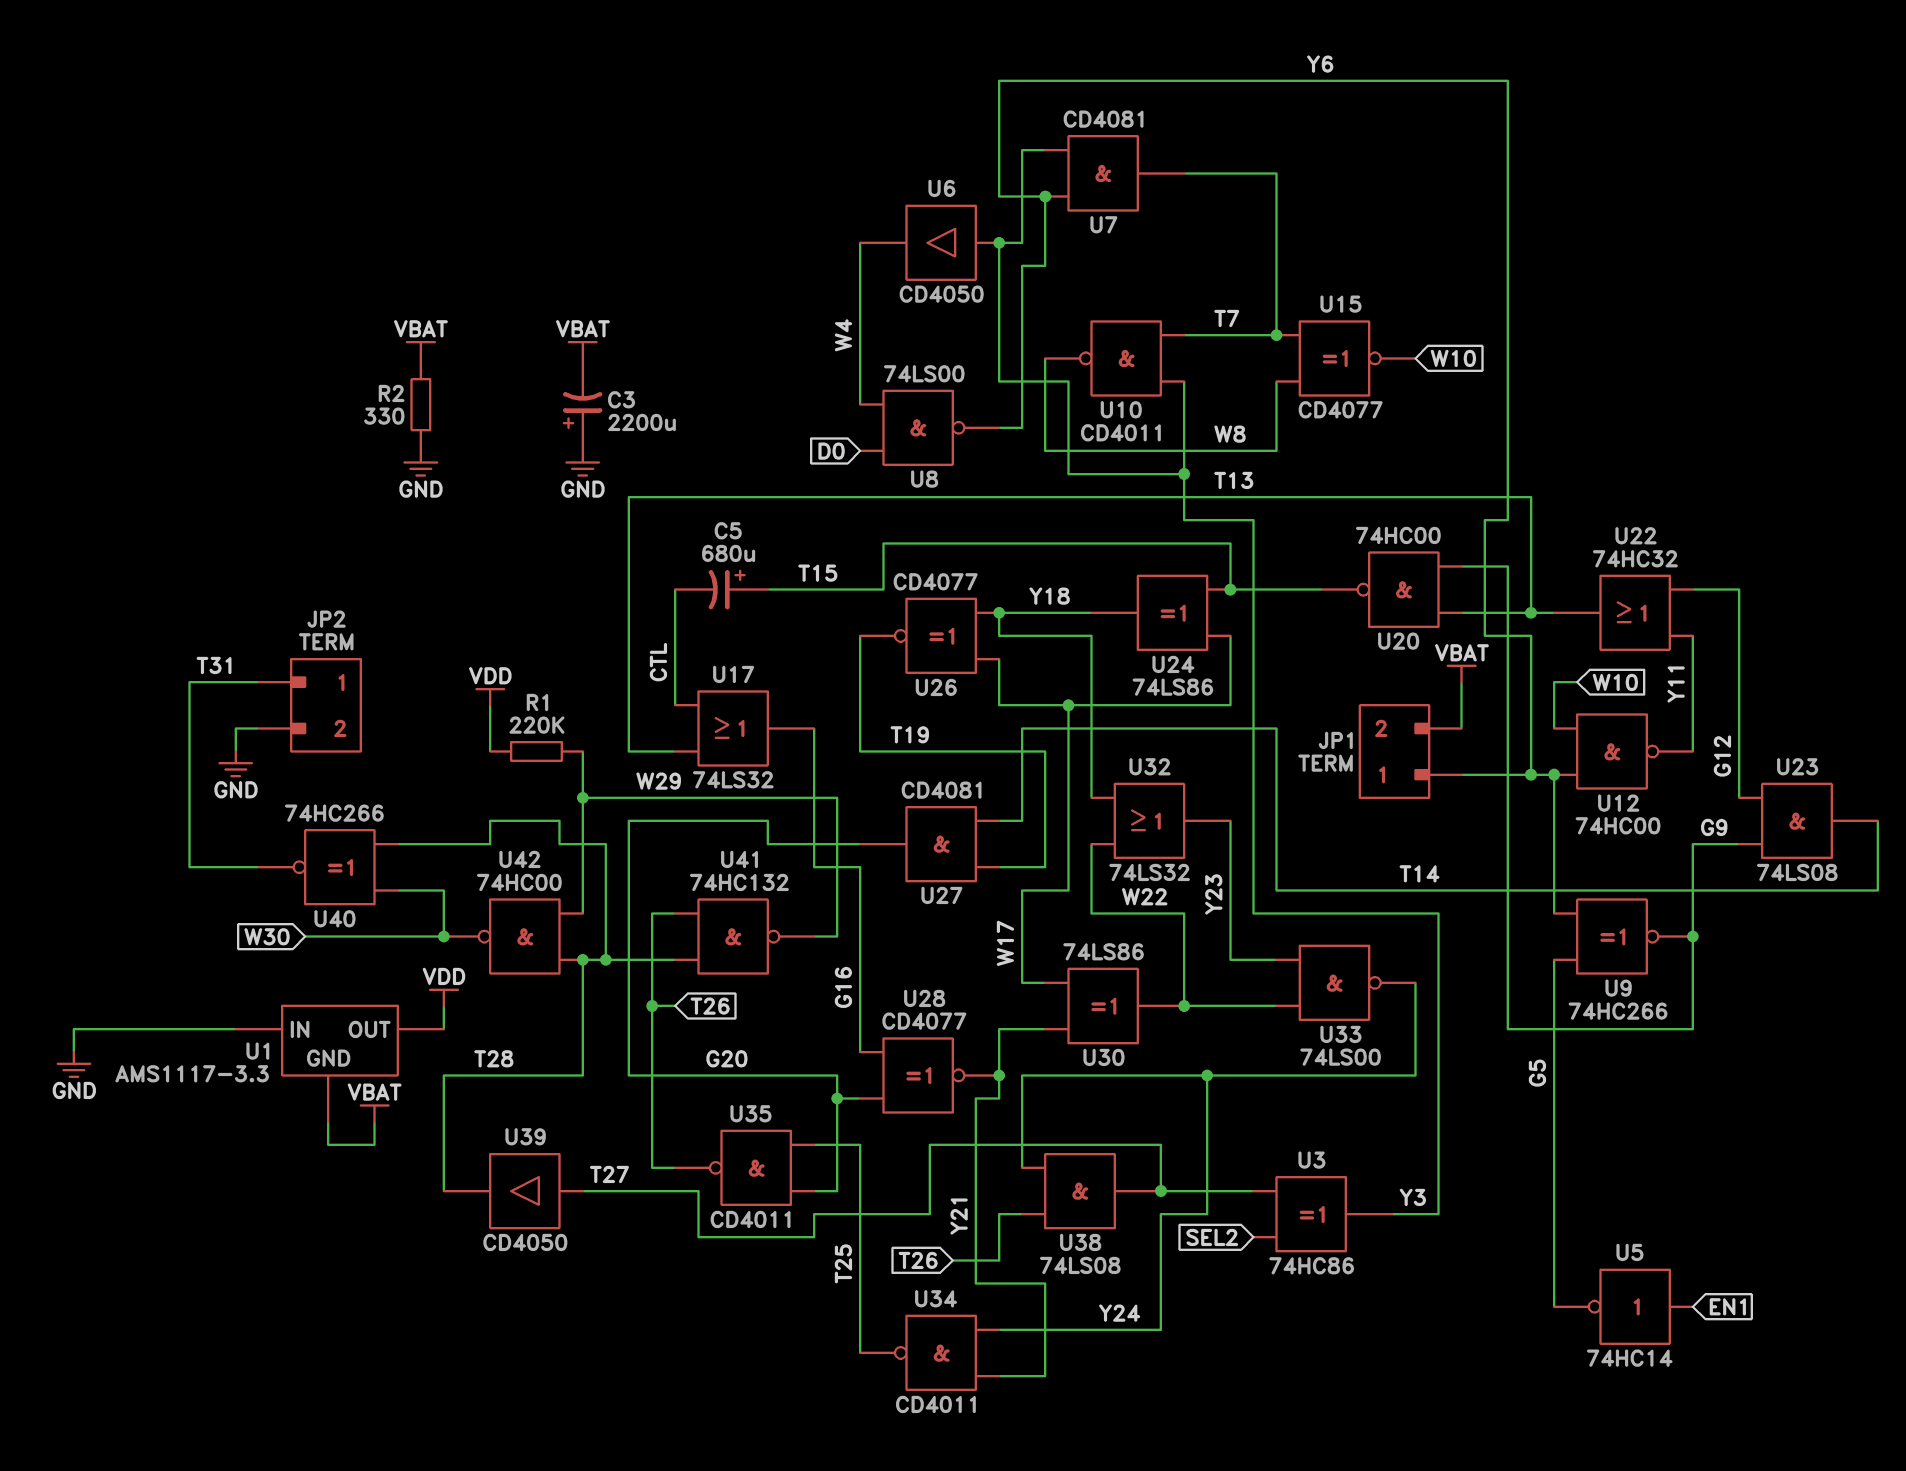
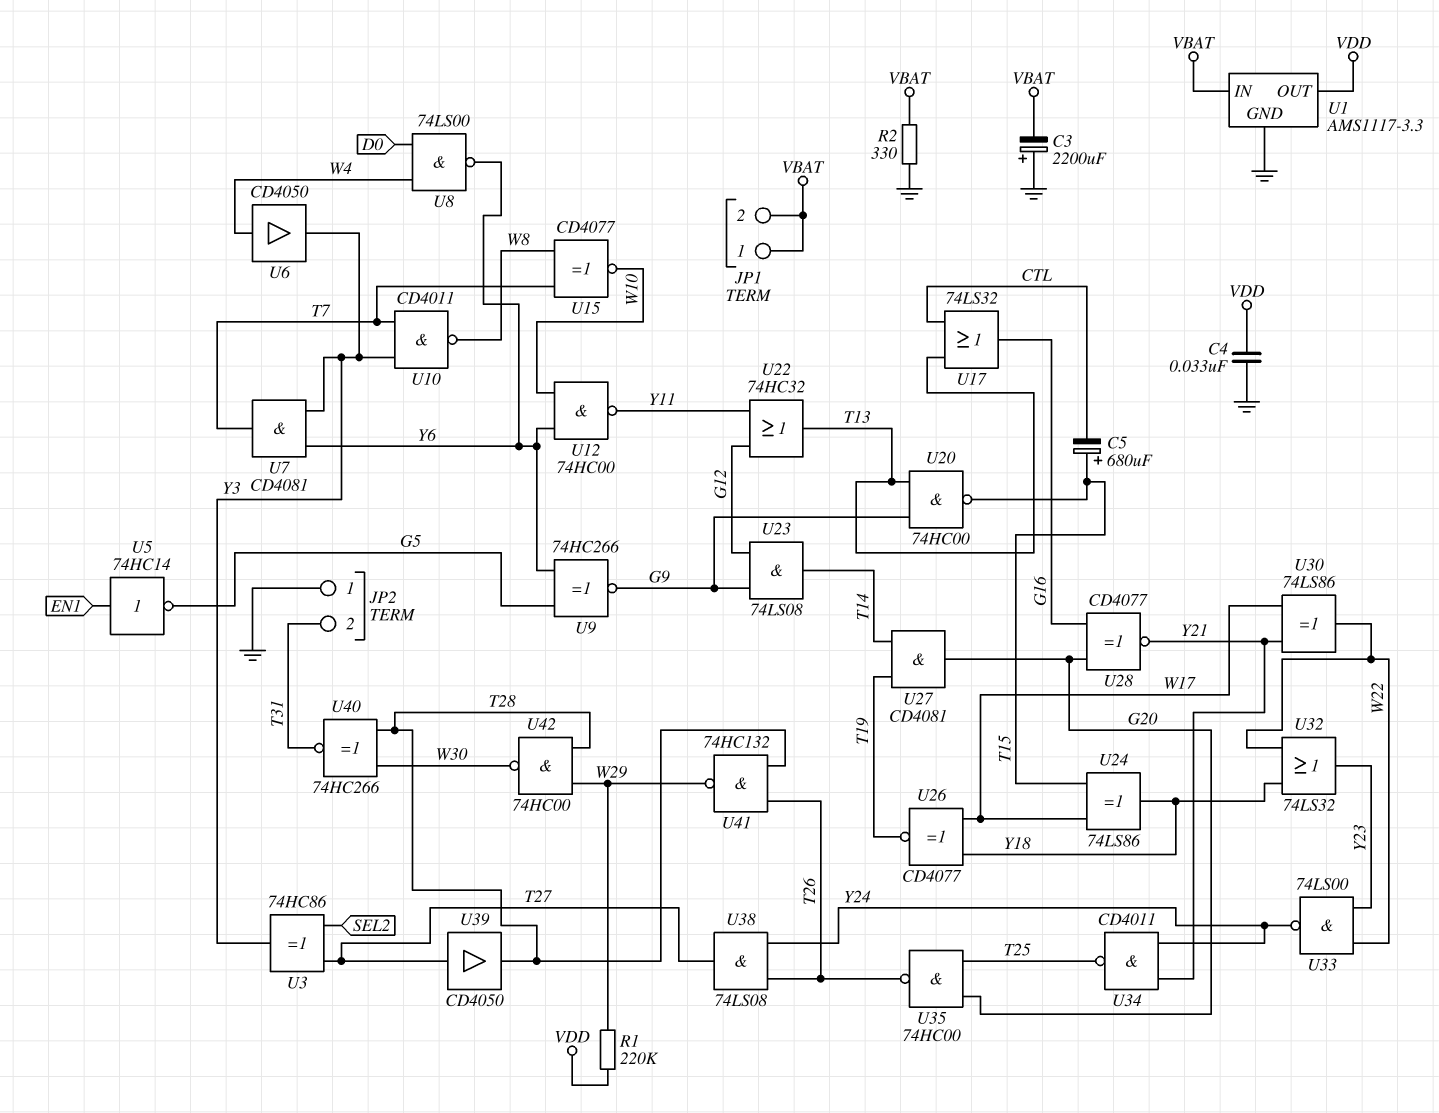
C4: none -> 33nF (GND, VDD)
JP1 pin 1: Y6 -> VBAT
JP2 pin 1: T31 -> GND
JP2 pin 2: GND -> T31
U1 pin GND: VBAT -> GND
U1 pin IN: GND -> VBAT
U6: buffer CD4050 (in Y3, out W4) -> buffer CD4050 (in W4, out Y3)
U35: NAND CD4011 (in G20, in T25, out T26) -> NAND 74HC00 (in G20, in T25, out T26)

